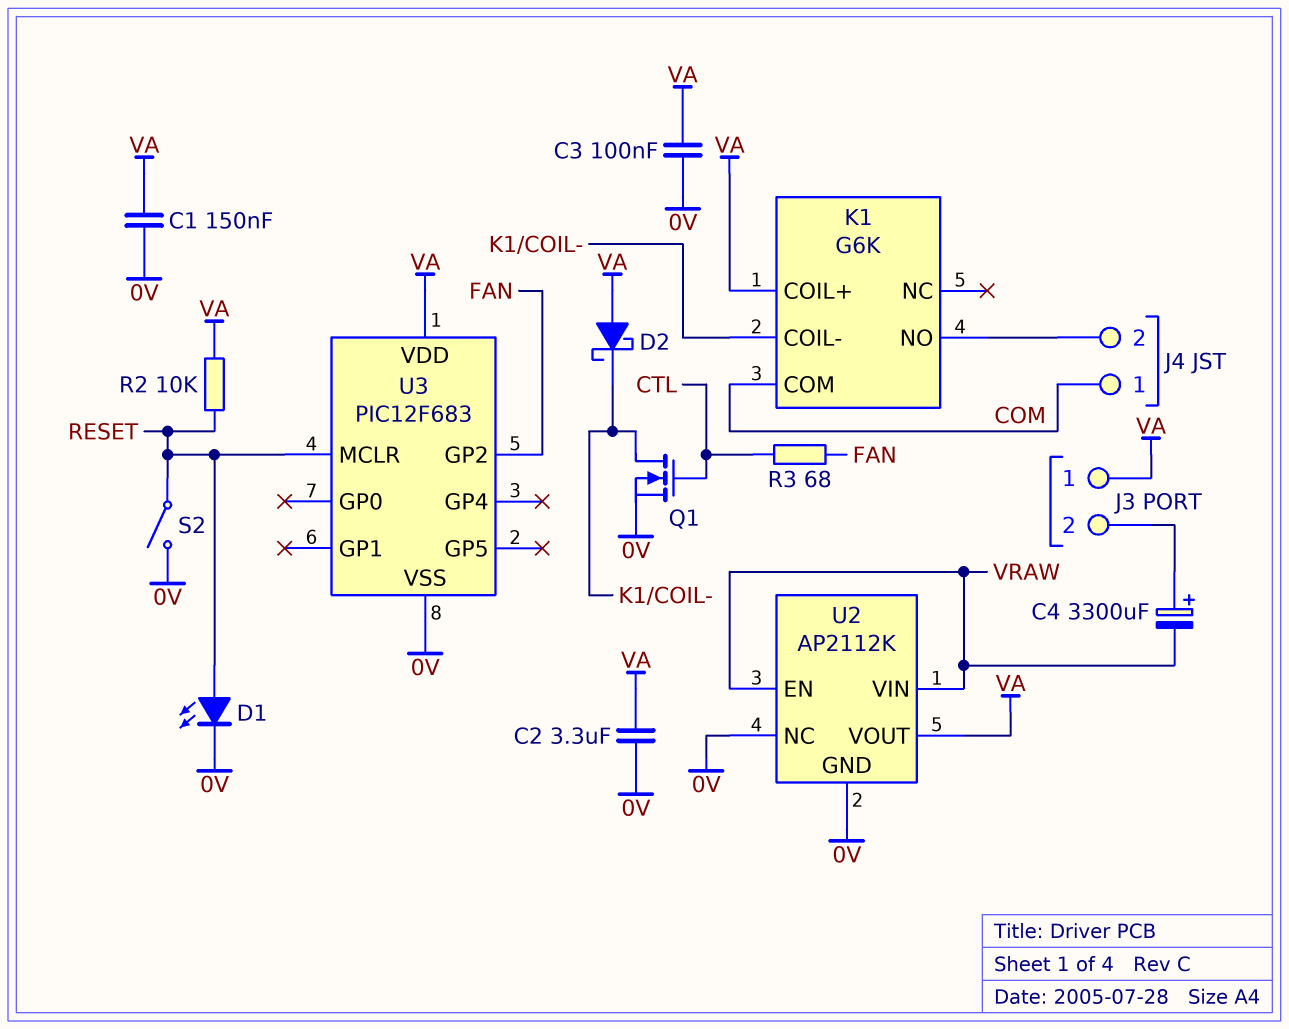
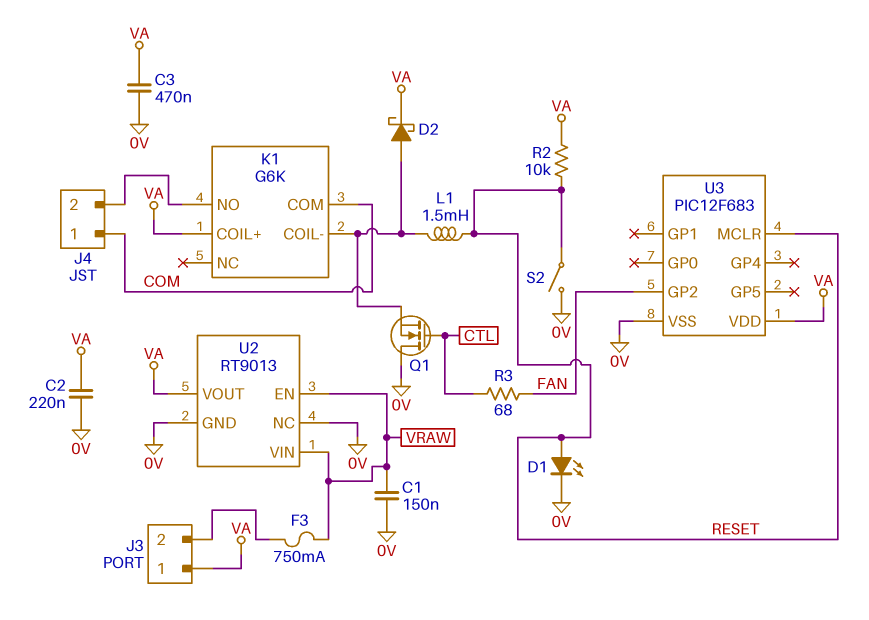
C1: 150nF (0V, VA) -> 150nF (0V, VRAW)
C2: 3.3uF (0V, VA) -> 220nF (0V, VA)
C3: 100nF (0V, VA) -> 470nF (0V, VA)
C4: 3300uF (plus J3/2, minus VRAW) -> none
D2: schottky (A VA, K K1/COIL-) -> schottky (A K1/COIL-, K VA)
F3: none -> 750mA (J3/2, VRAW)
L1: none -> 1.5mH (K1/COIL-, RESET)
Q1: NMOS (G CTL, D K1/COIL-, S 0V) -> NMOS (G CTL, D 0V, S K1/COIL-)
U2: AP2112K -> RT9013

